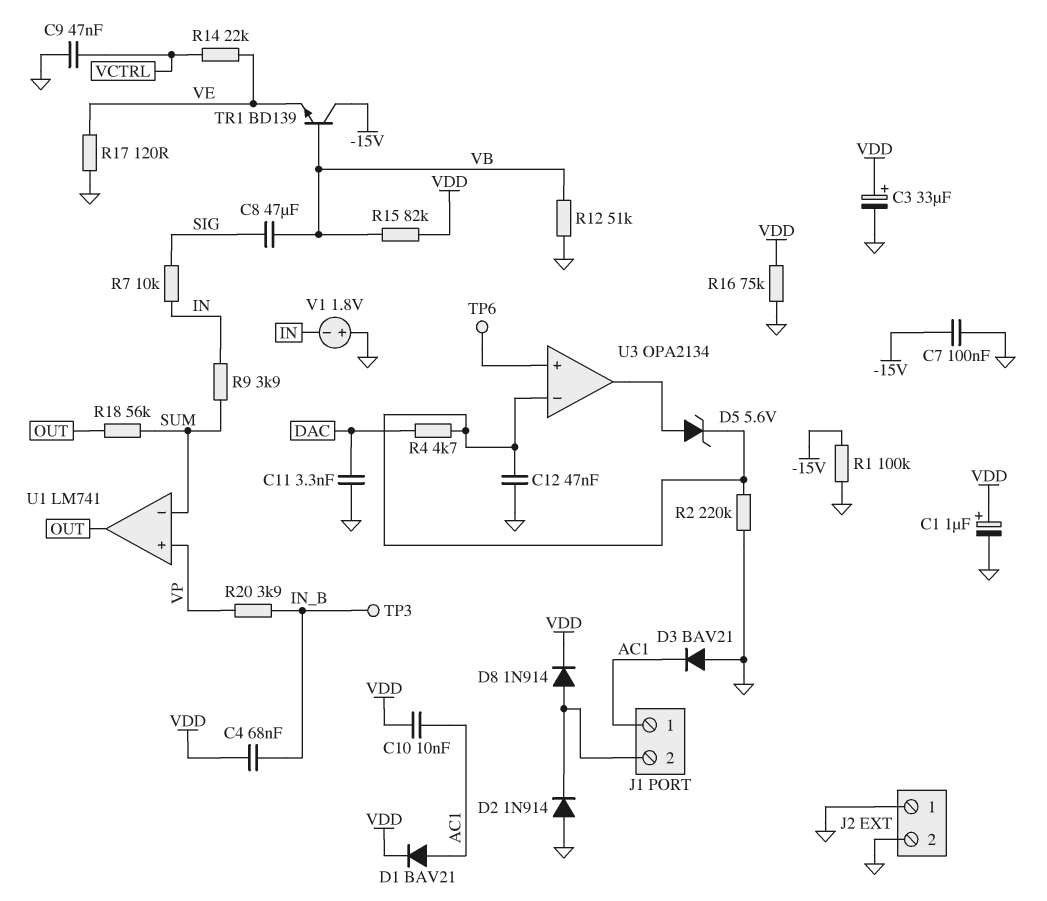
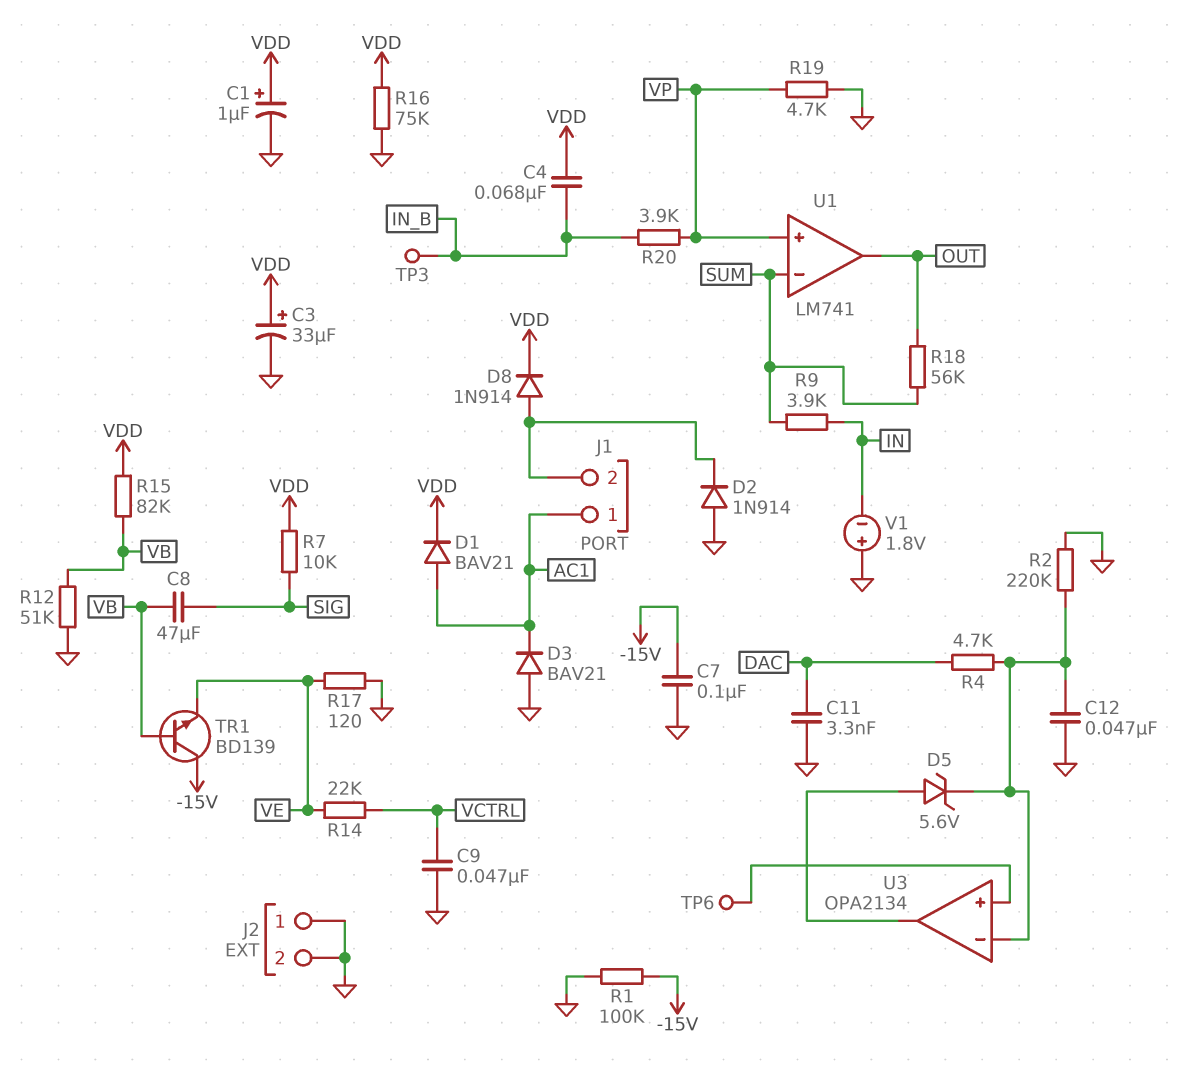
C10: 10nF (AC1, VDD) -> none
R7: 10k (IN, SIG) -> 10k (SIG, VDD)
R19: none -> 4.7k (GND, VP)

